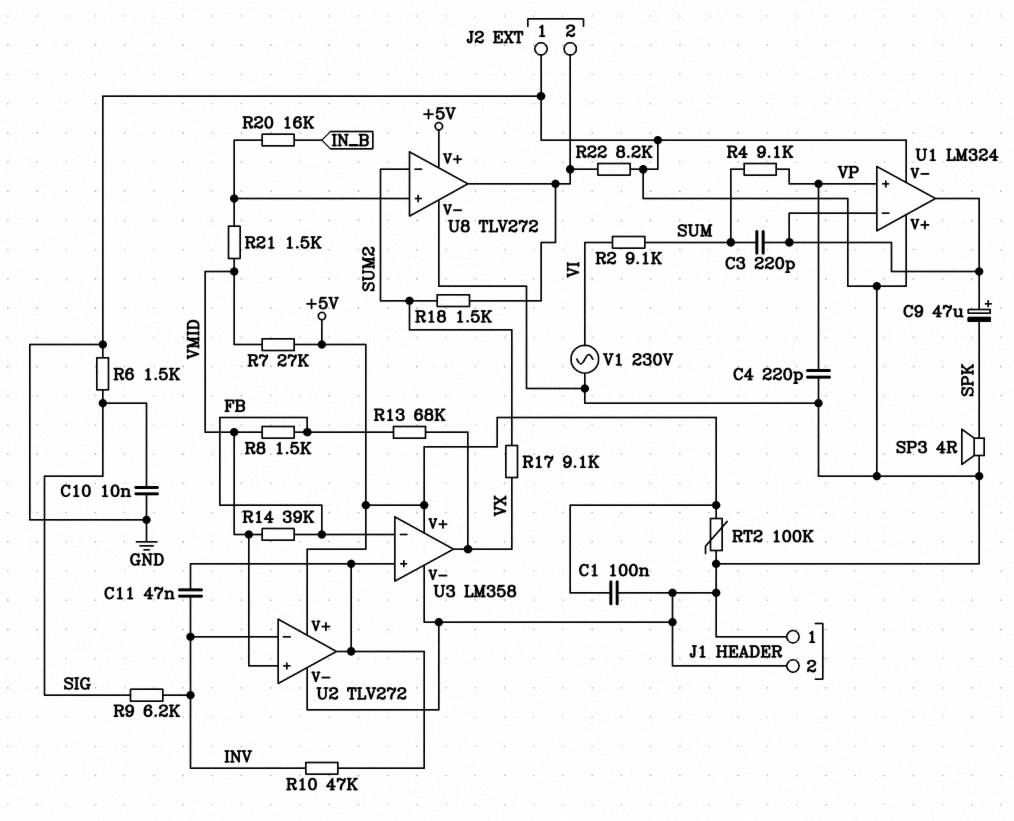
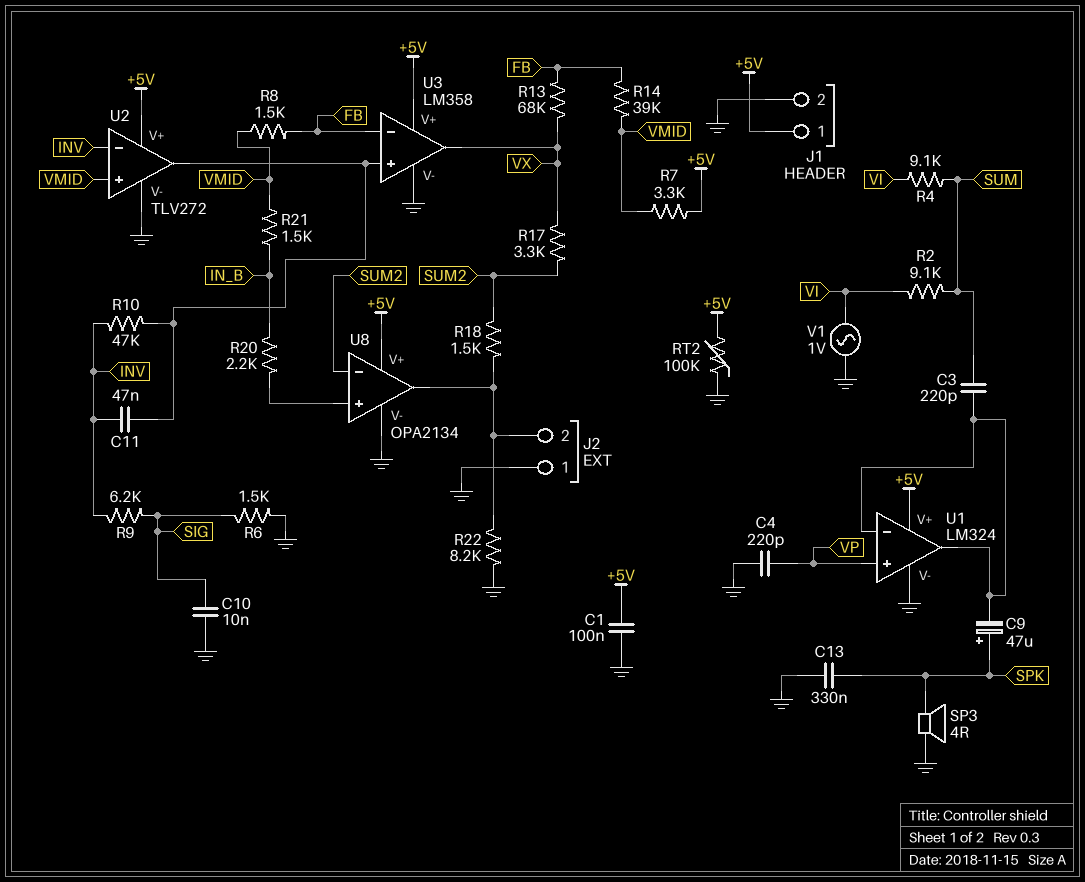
C9: 47uF (plus U1/in-, minus SPK) -> 47uF (plus SPK, minus U1/in-)
C13: none -> 330nF (GND, SPK)
J1 pin 1: GND -> +5V
R4: 9.1k (SUM, VP) -> 9.1k (SUM, VI)
R7: 27k (+5V, VMID) -> 3.3k (+5V, VMID)
R17: 9.1k (SUM2, VX) -> 3.3k (SUM2, VX)
R20: 16k (IN_B, U8/in+) -> 2.2k (IN_B, U8/in+)
R21: 1.5k (U8/in+, VMID) -> 1.5k (IN_B, VMID)
U1 pin V+: GND -> +5V
U8: TLV272 -> OPA2134
V1: AC 230V (GND, VI) -> AC 1V (GND, VI)

